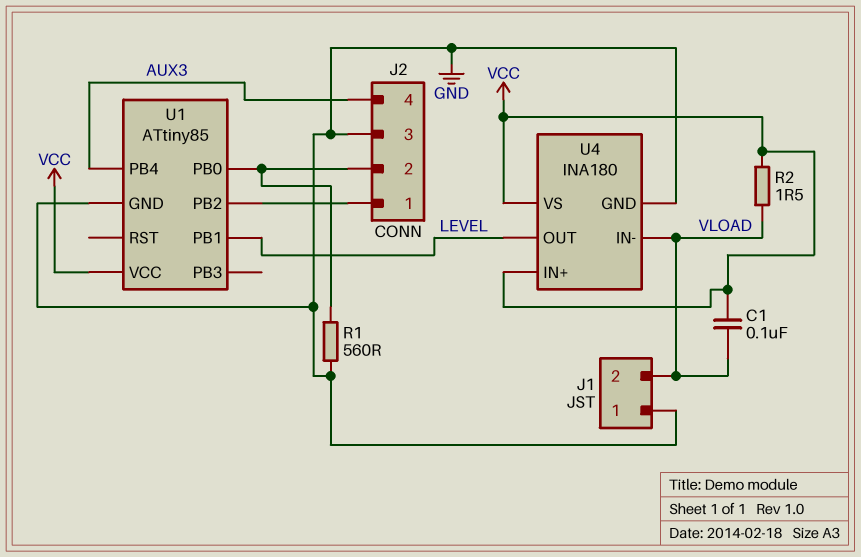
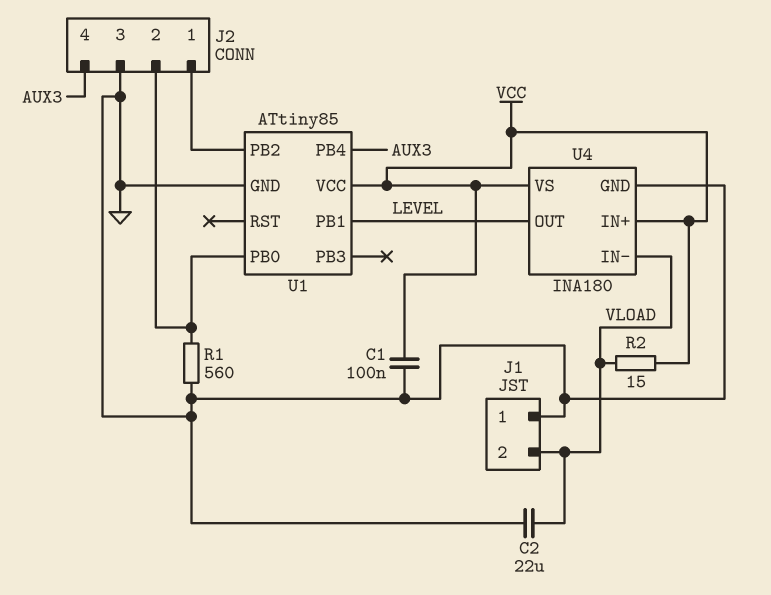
C1: 100nF (VCC, VLOAD) -> 100nF (GND, VCC)
C2: none -> 22uF (GND, VLOAD)
R2: 1.5 (VCC, VLOAD) -> 15 (VCC, VLOAD)

